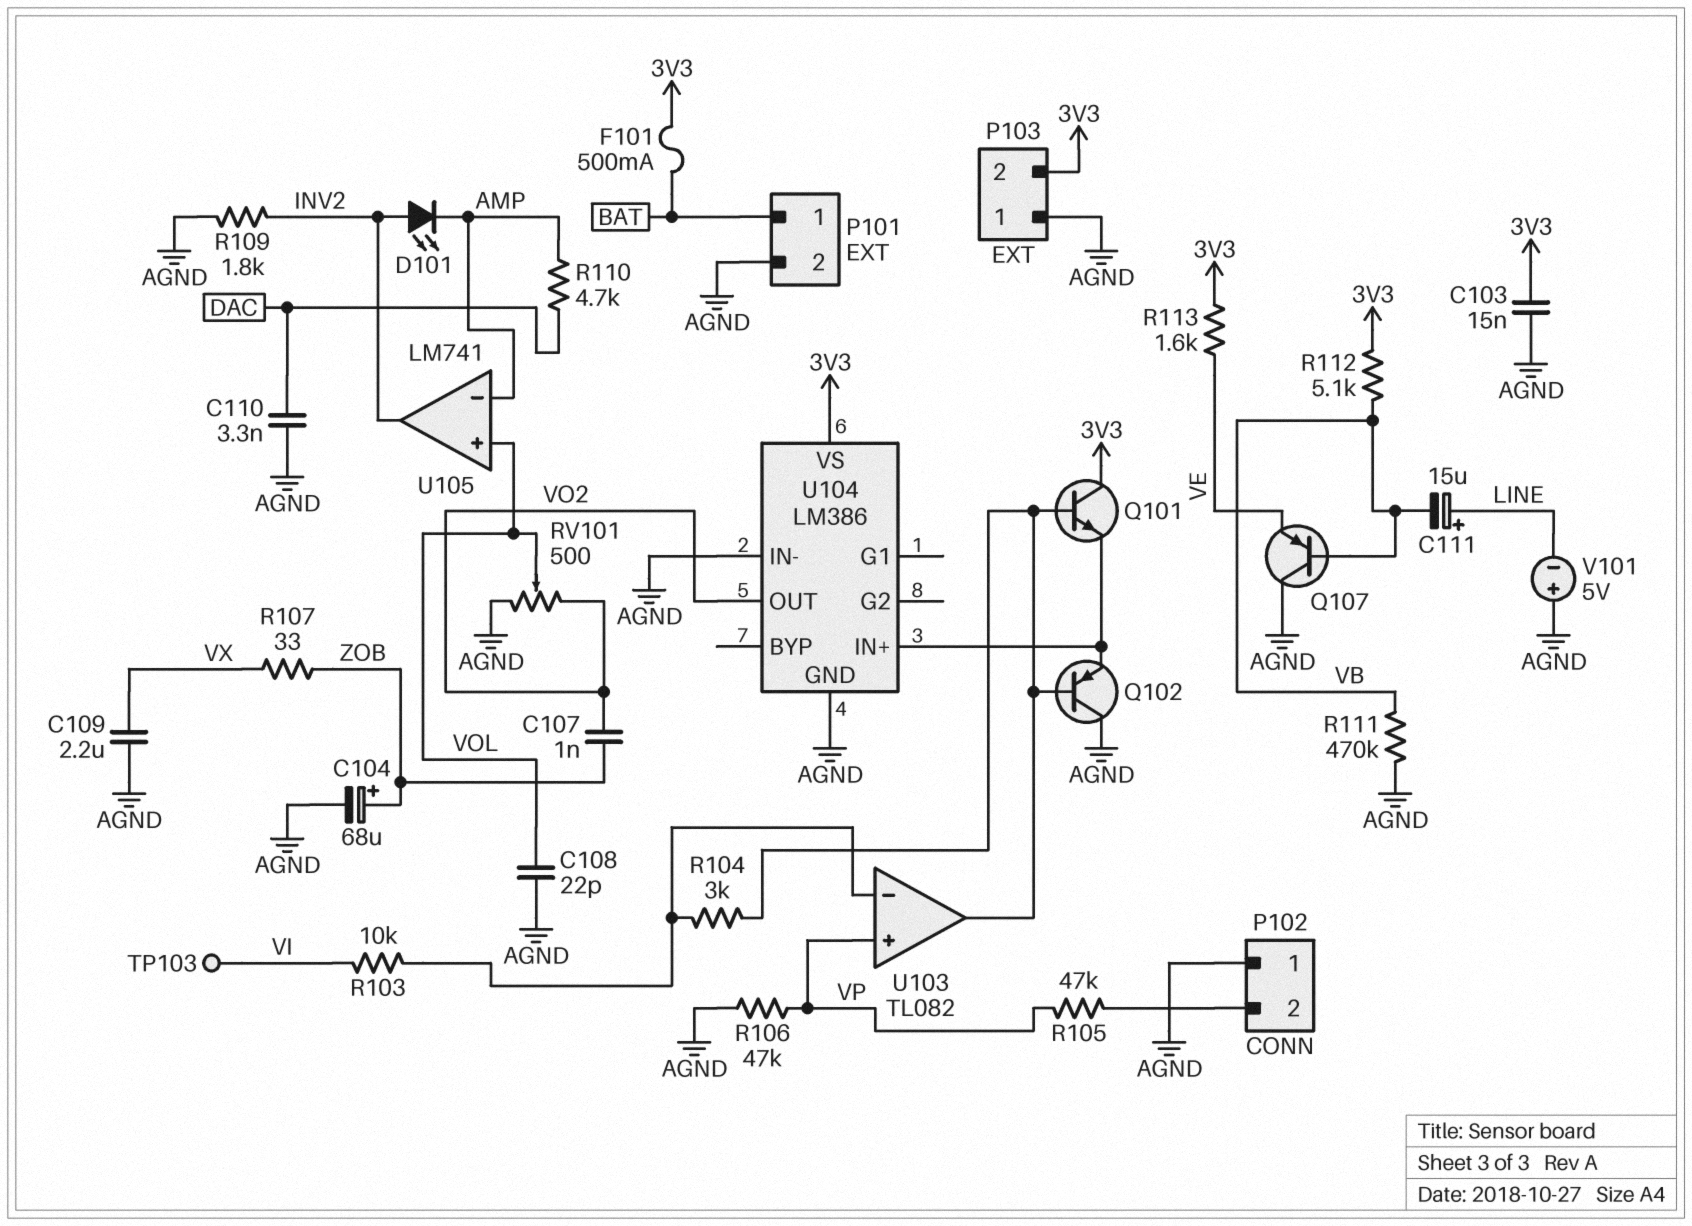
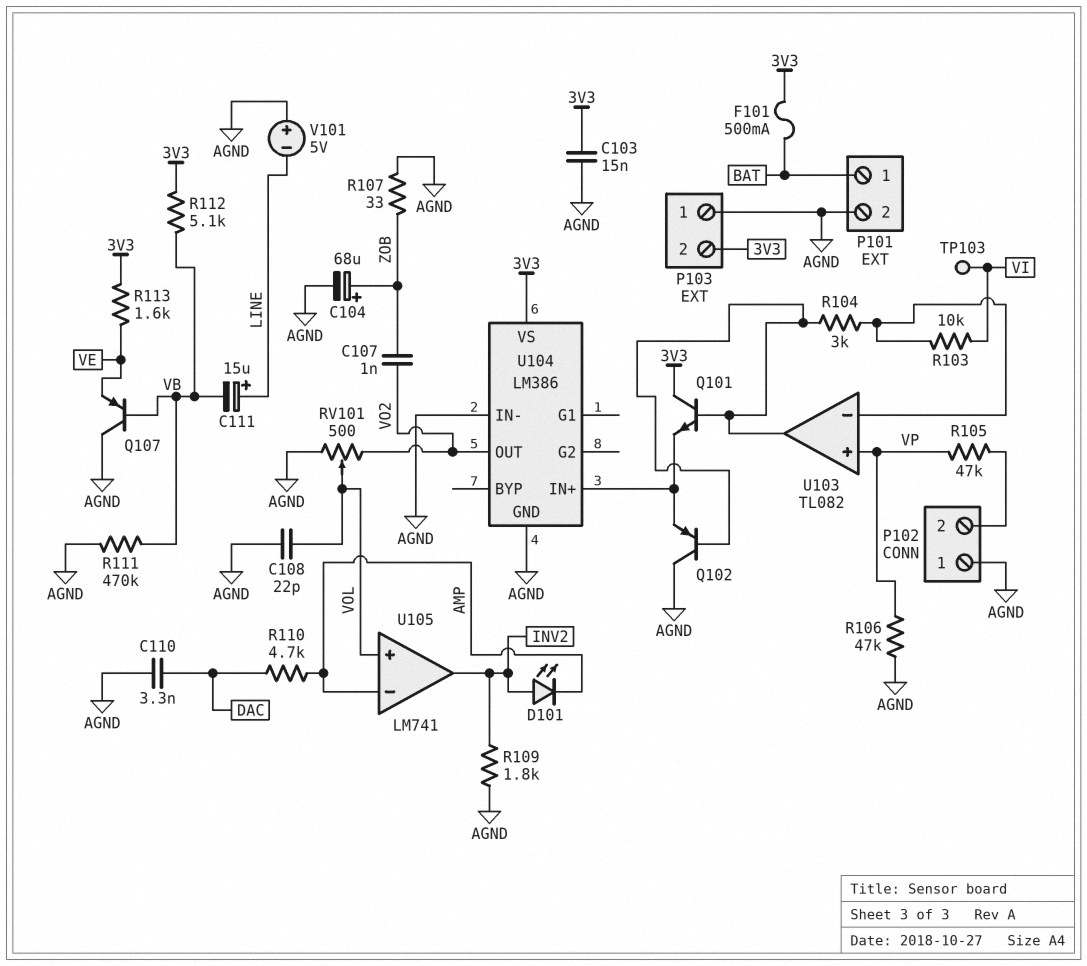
C109: 2.2uF (AGND, VX) -> none
R107: 33 (VX, ZOB) -> 33 (AGND, ZOB)

